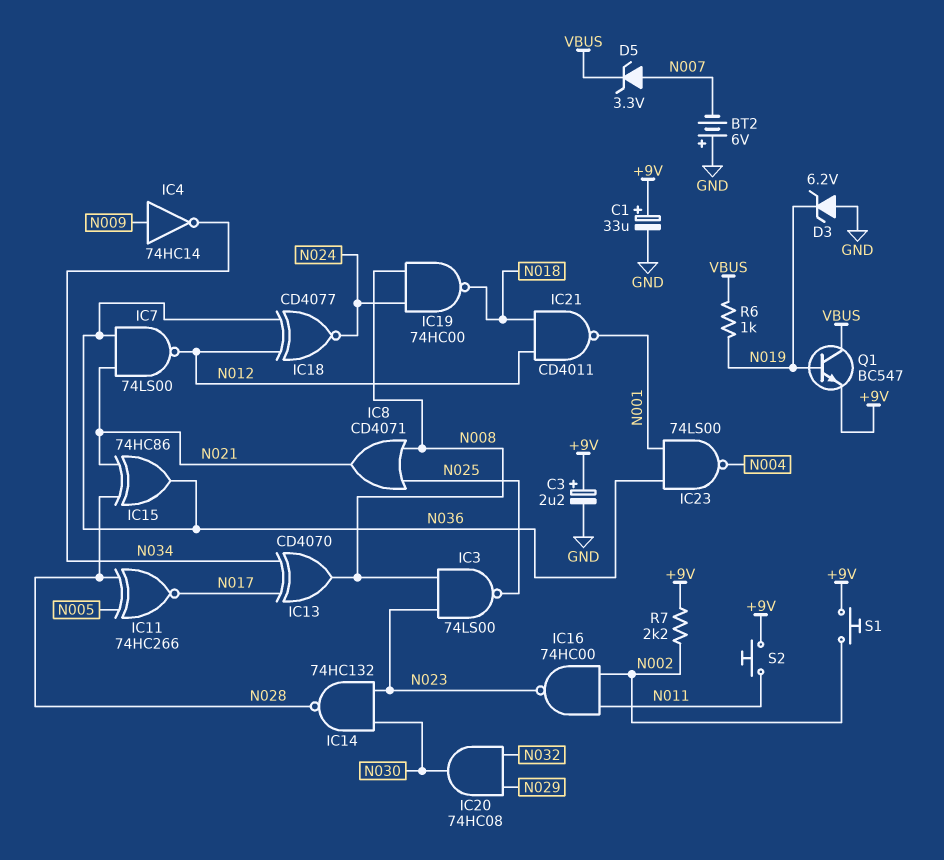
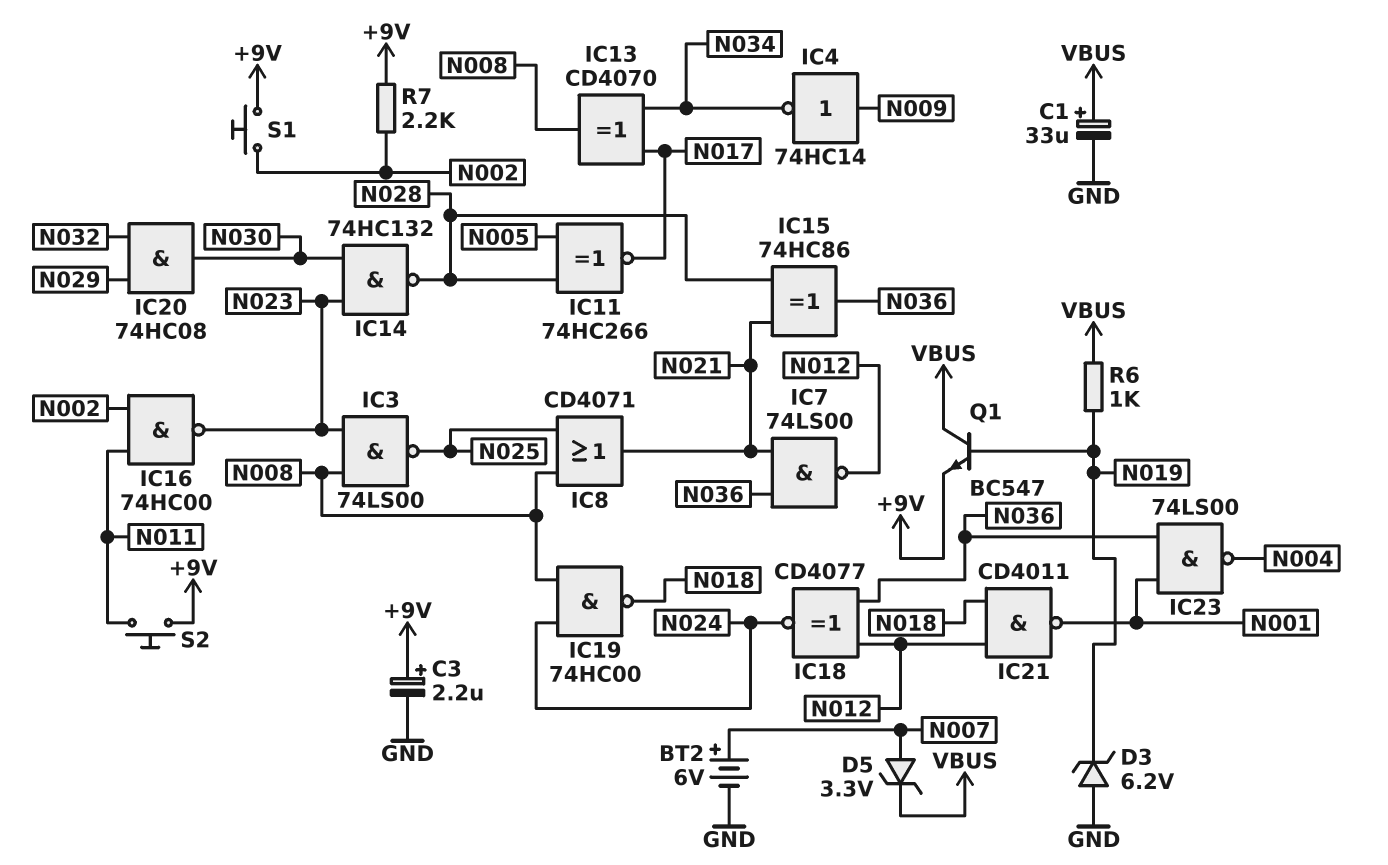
BT2: 6V (plus GND, minus N007) -> 6V (plus N007, minus GND)
C1: 33uF (plus +9V, minus GND) -> 33uF (plus VBUS, minus GND)

